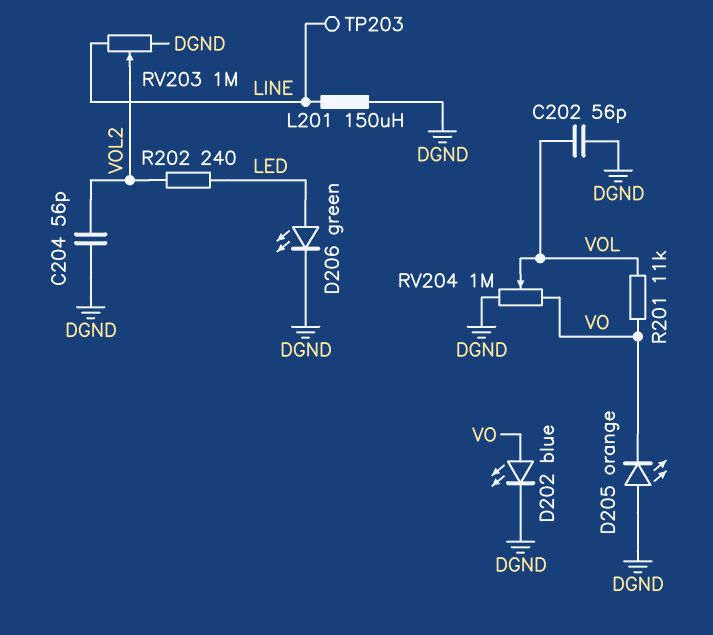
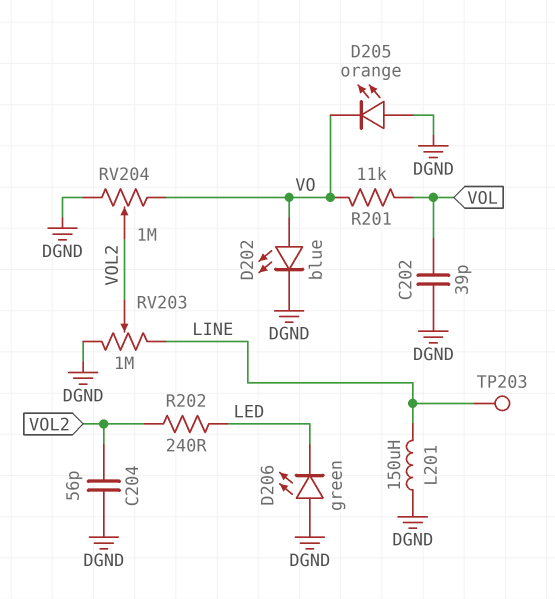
C202: 56pF (DGND, VOL) -> 39pF (DGND, VOL)
D206: LED green (A LED, K DGND) -> LED green (A DGND, K LED)
RV204: 1M (DGND, VO, wiper VOL) -> 1M (DGND, VO, wiper VOL2)

